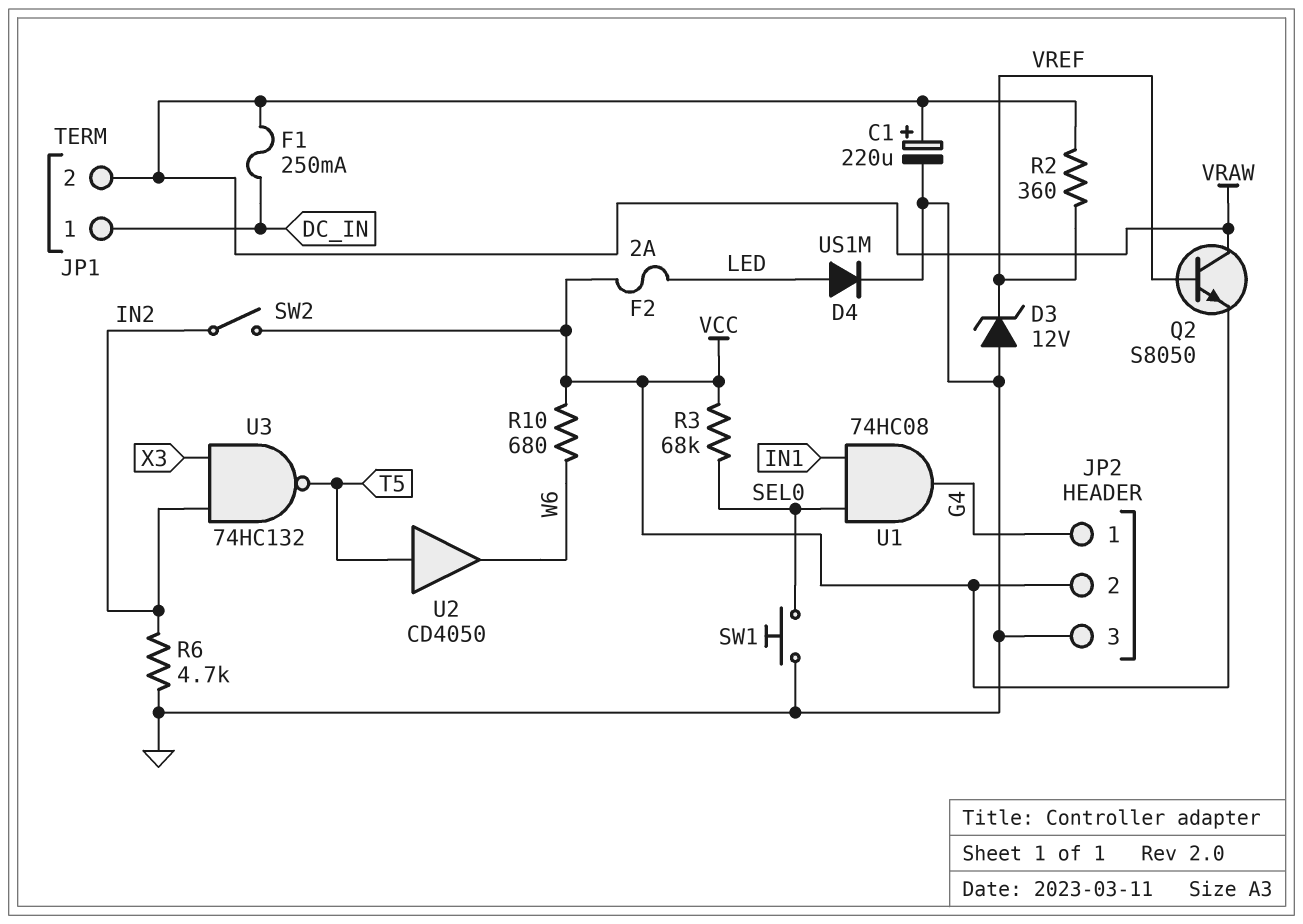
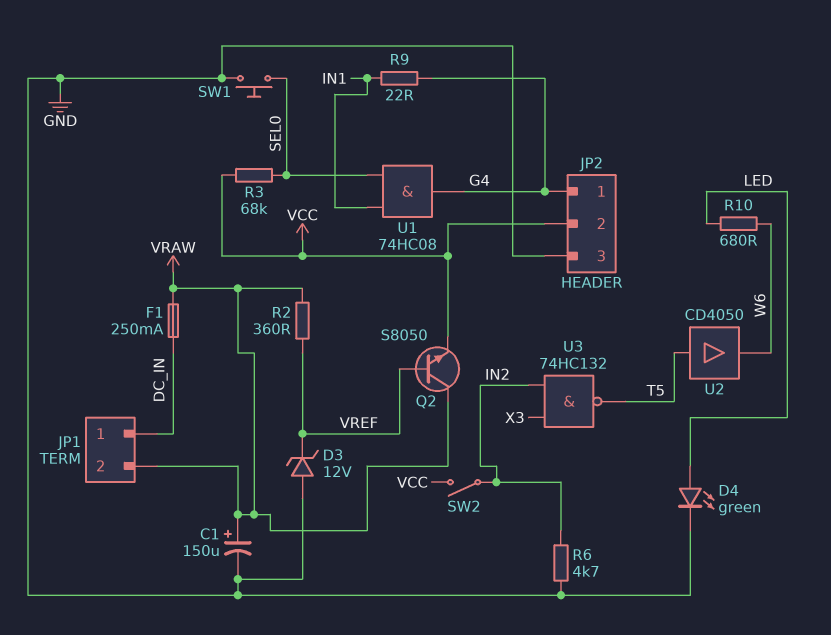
C1: 220uF (plus VRAW, minus GND) -> 150uF (plus VRAW, minus GND)
D4: diode US1M (A LED, K GND) -> LED green (A LED, K GND)
F2: 2A (LED, VCC) -> none
R9: none -> 22 (G4, IN1)
R10: 680 (VCC, W6) -> 680 (LED, W6)

